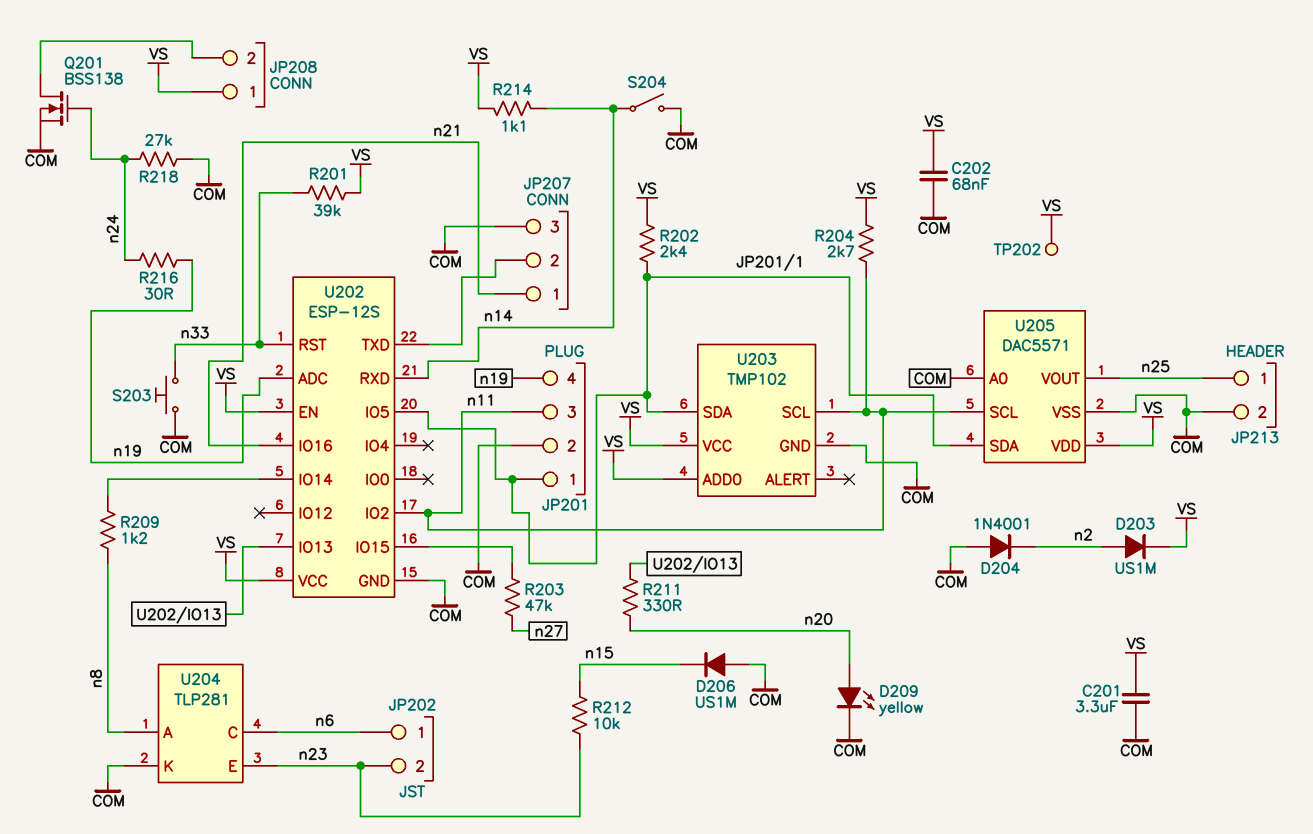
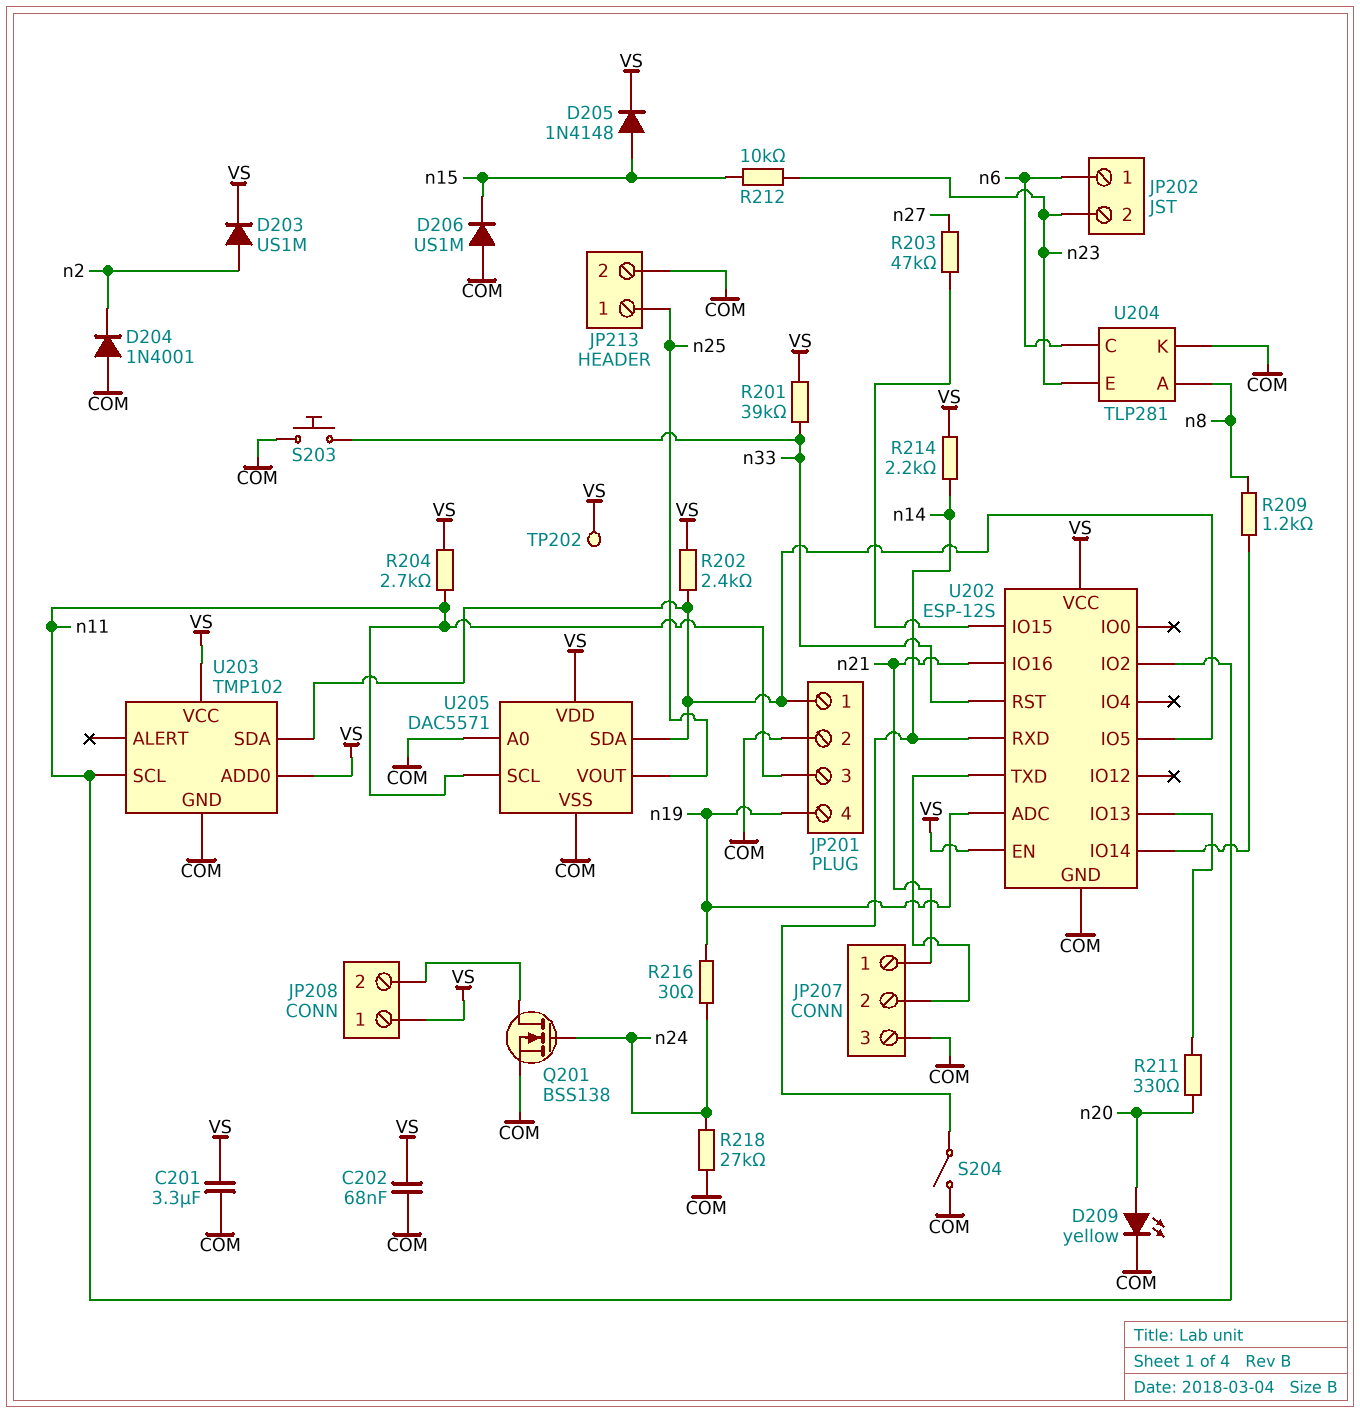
D205: none -> diode 1N4148 (A n15, K VS)
R214: 1.1k (VS, n14) -> 2.2k (VS, n14)

